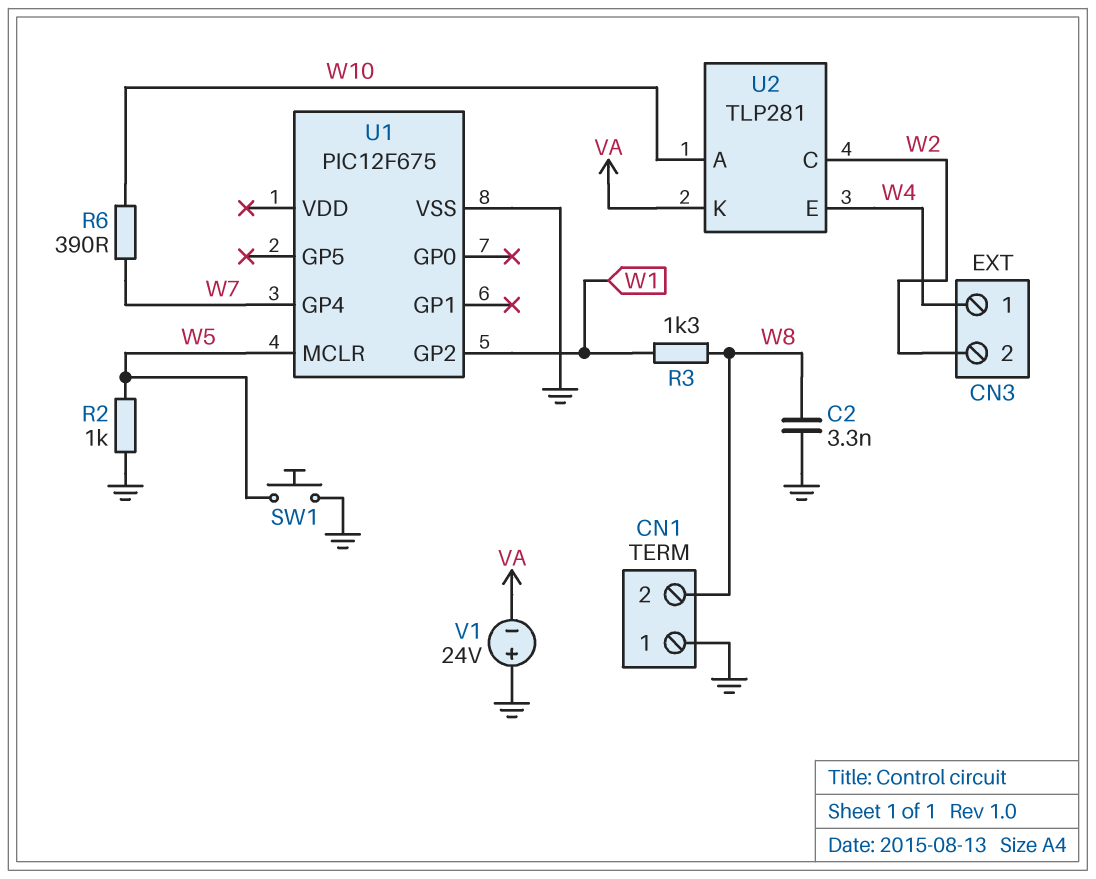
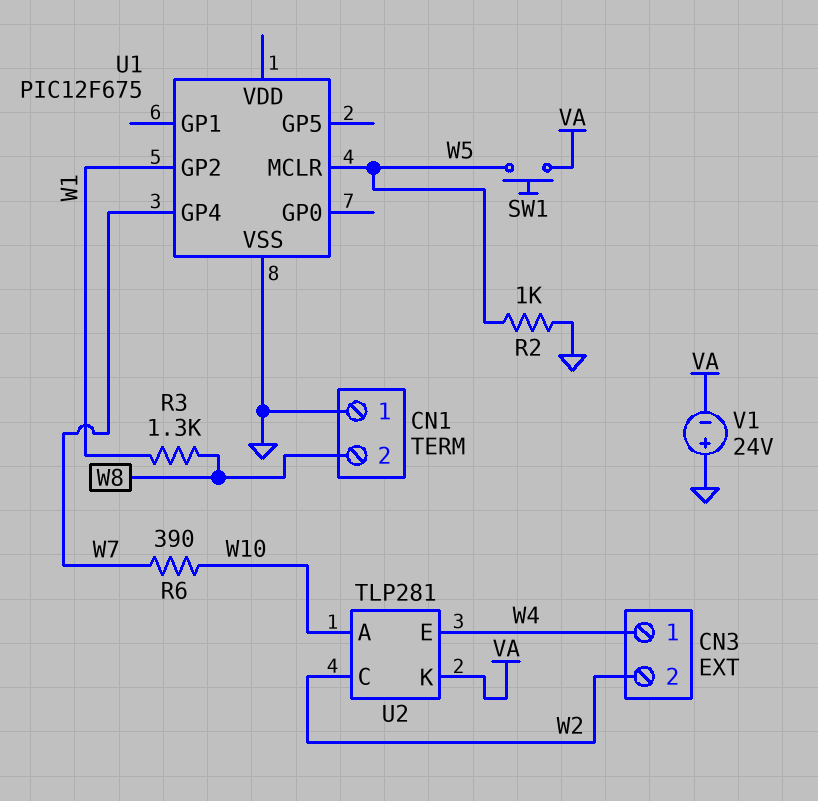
C2: 3.3nF (GND, W8) -> none
SW1: button (GND, W5) -> button (VA, W5)

